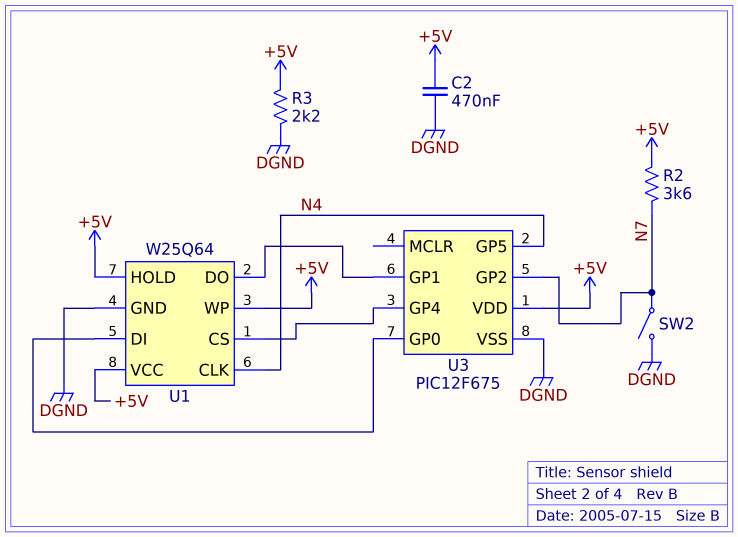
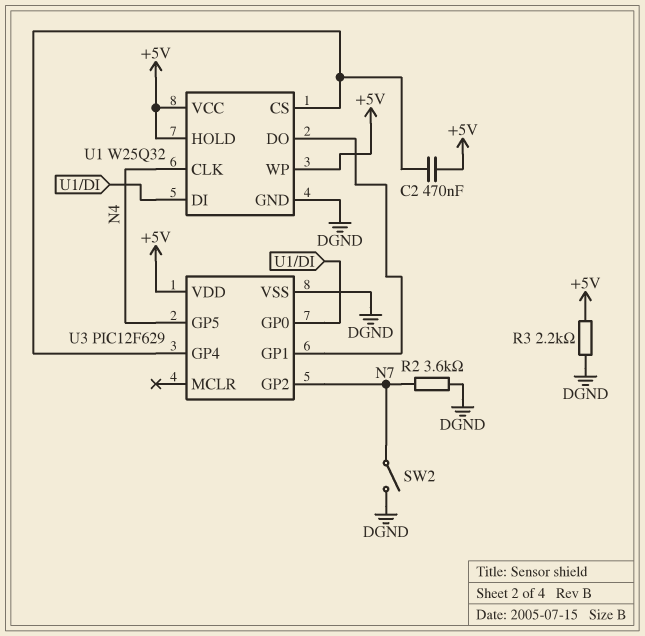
C2: 470nF (+5V, DGND) -> 470nF (+5V, U1/CS)
R2: 3.6k (+5V, N7) -> 3.6k (DGND, N7)
U1: W25Q64 -> W25Q32
U3: PIC12F675 -> PIC12F629

